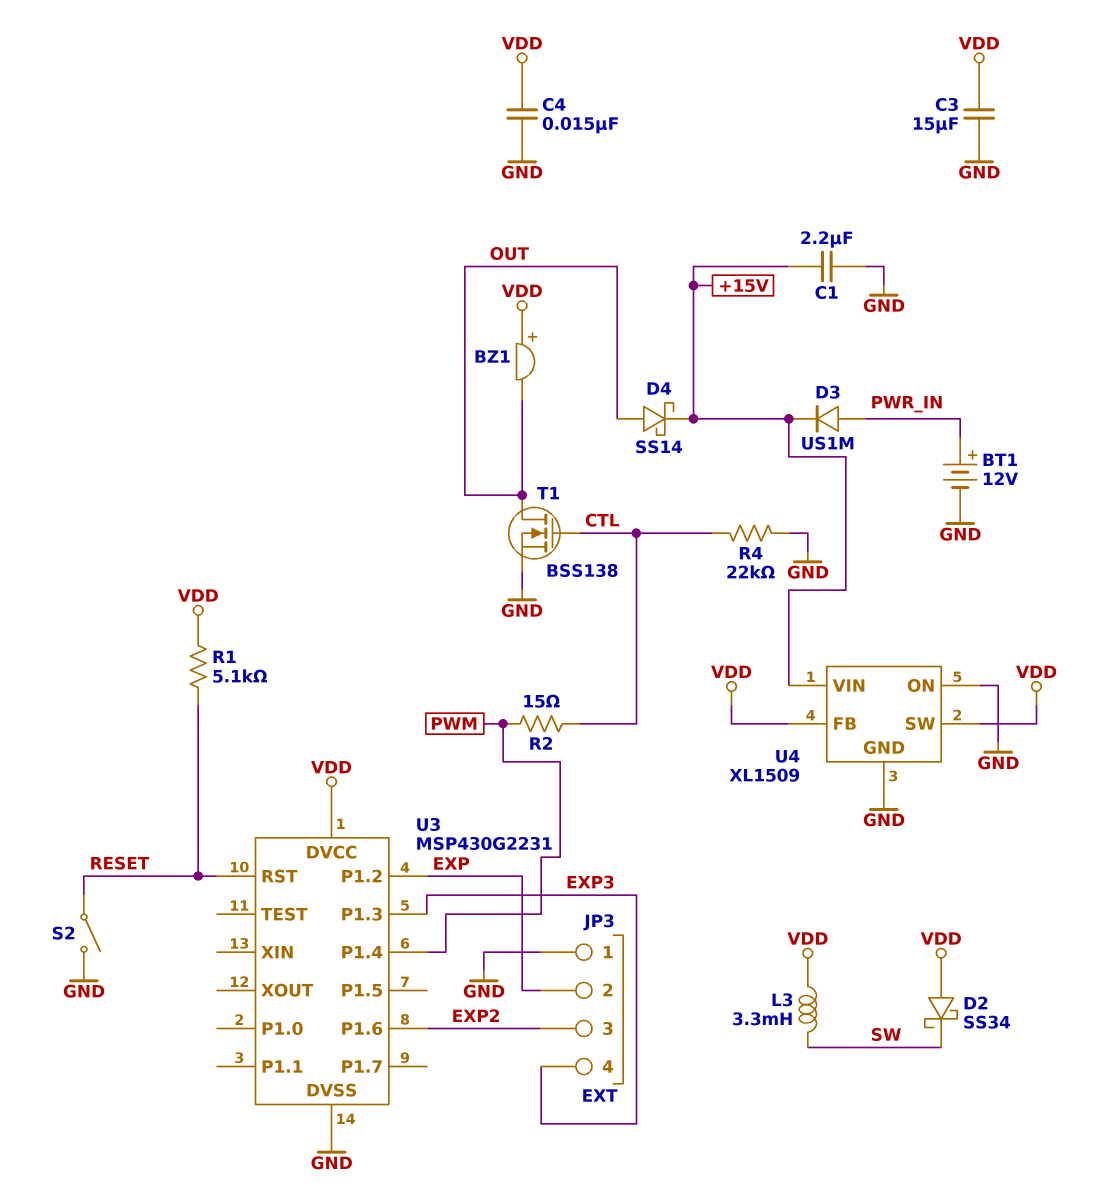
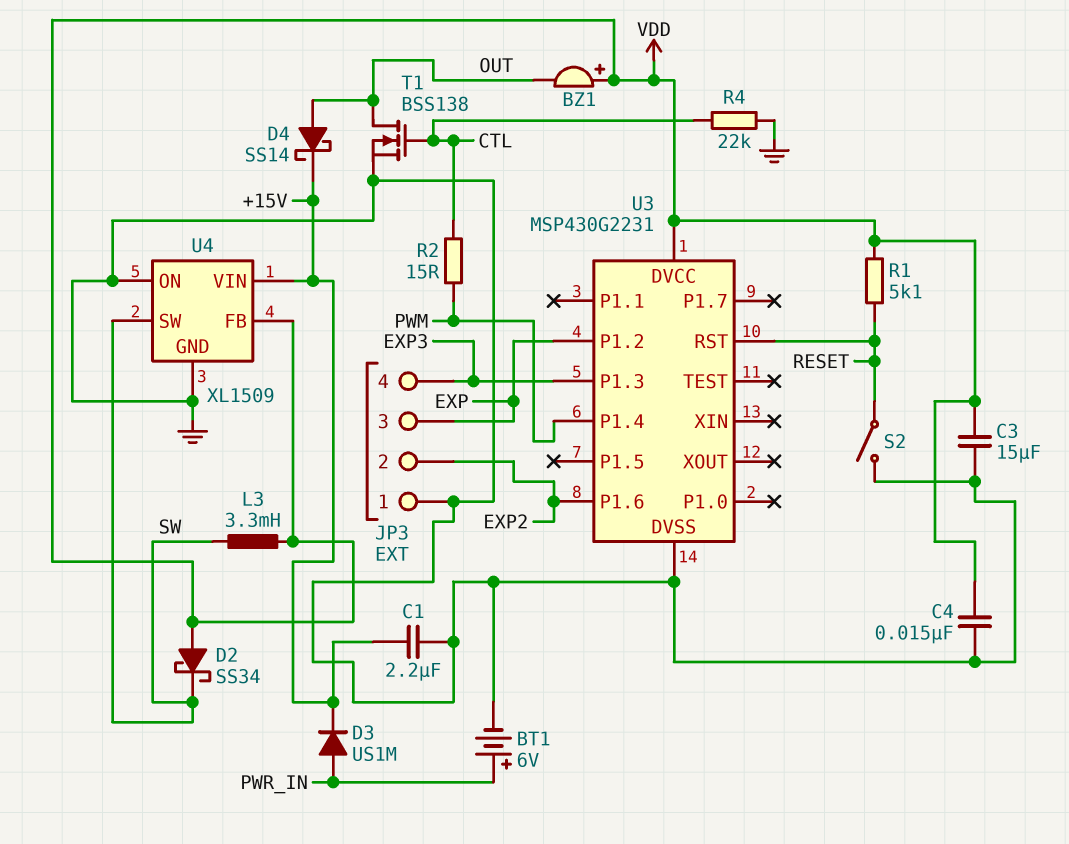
BT1: 12V (plus PWR_IN, minus GND) -> 6V (plus PWR_IN, minus GND)
JP3 pin 2: EXP -> EXP2
JP3 pin 3: EXP2 -> EXP
U4 pin SW: VDD -> SW

